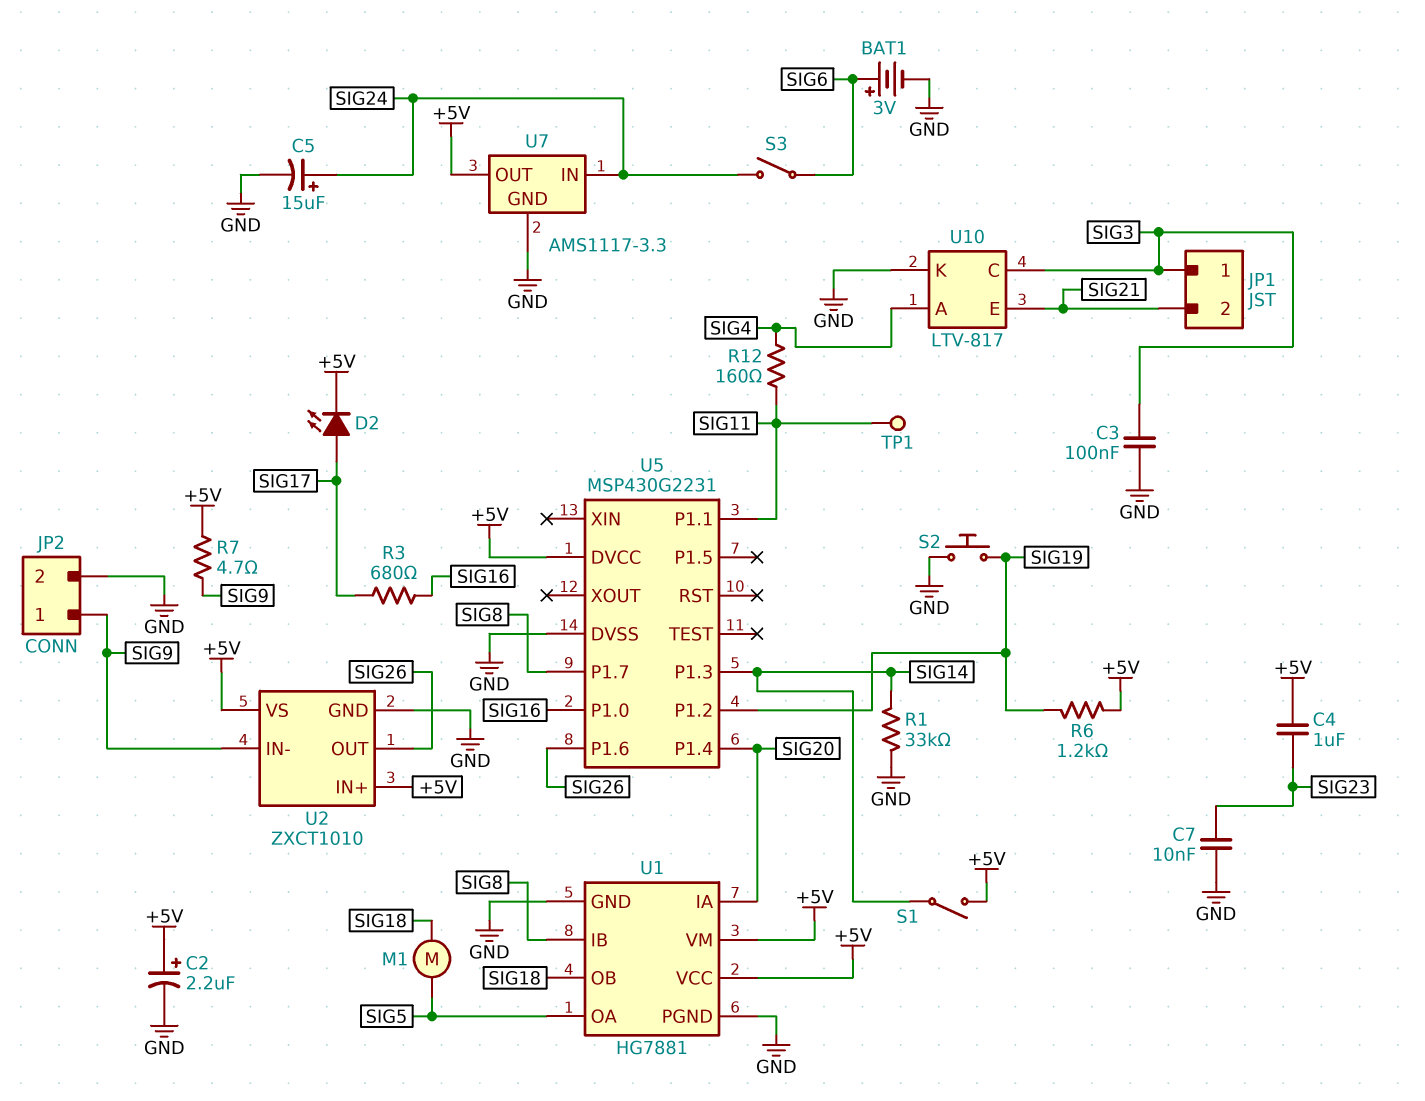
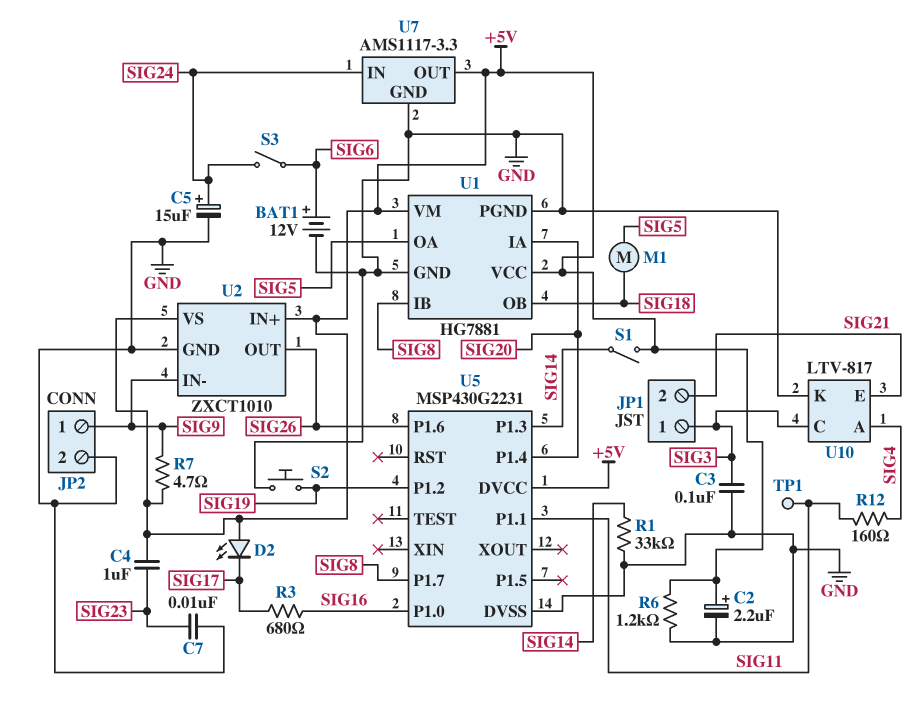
BAT1: 3V (plus SIG6, minus GND) -> 12V (plus SIG6, minus GND)
D2: LED (A SIG17, K +5V) -> LED (A +5V, K SIG17)
R6: 1.2k (+5V, SIG19) -> 1.2k (+5V, GND)

